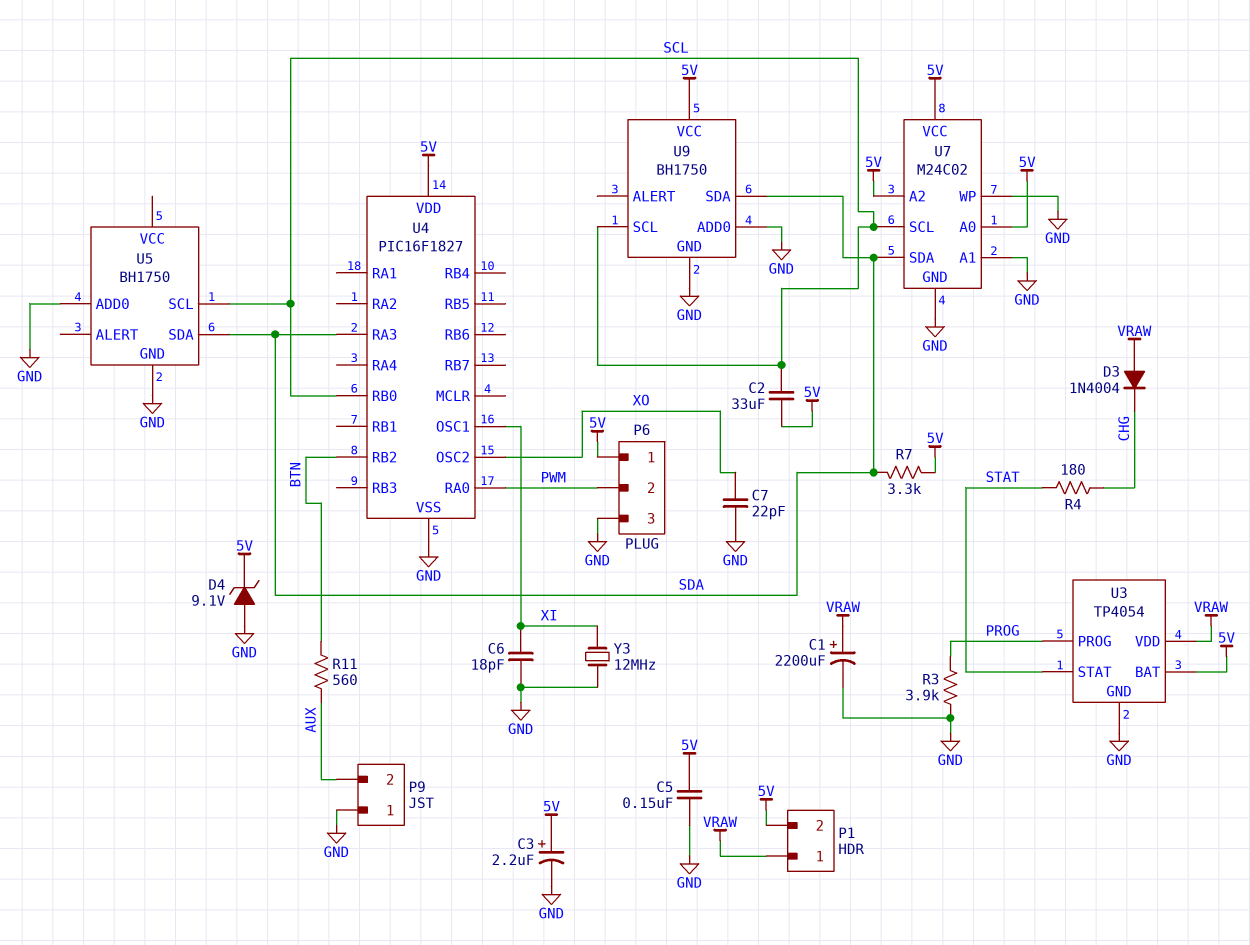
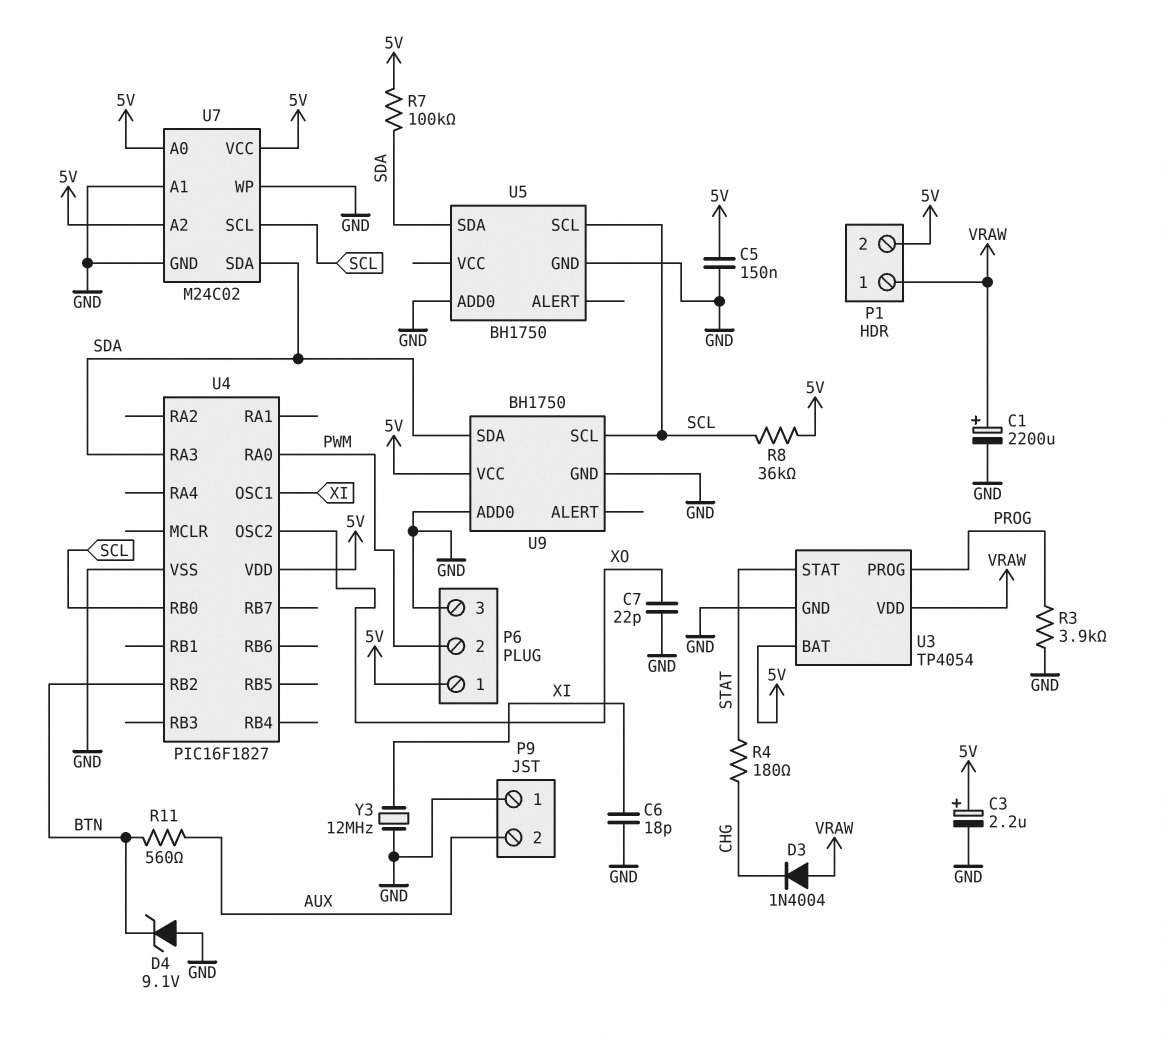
C2: 33uF (5V, SCL) -> none
D4: zener 9.1V (A GND, K 5V) -> zener 9.1V (A GND, K BTN)
R7: 3.3k (5V, SDA) -> 100k (5V, SDA)
R8: none -> 36k (5V, SCL)

